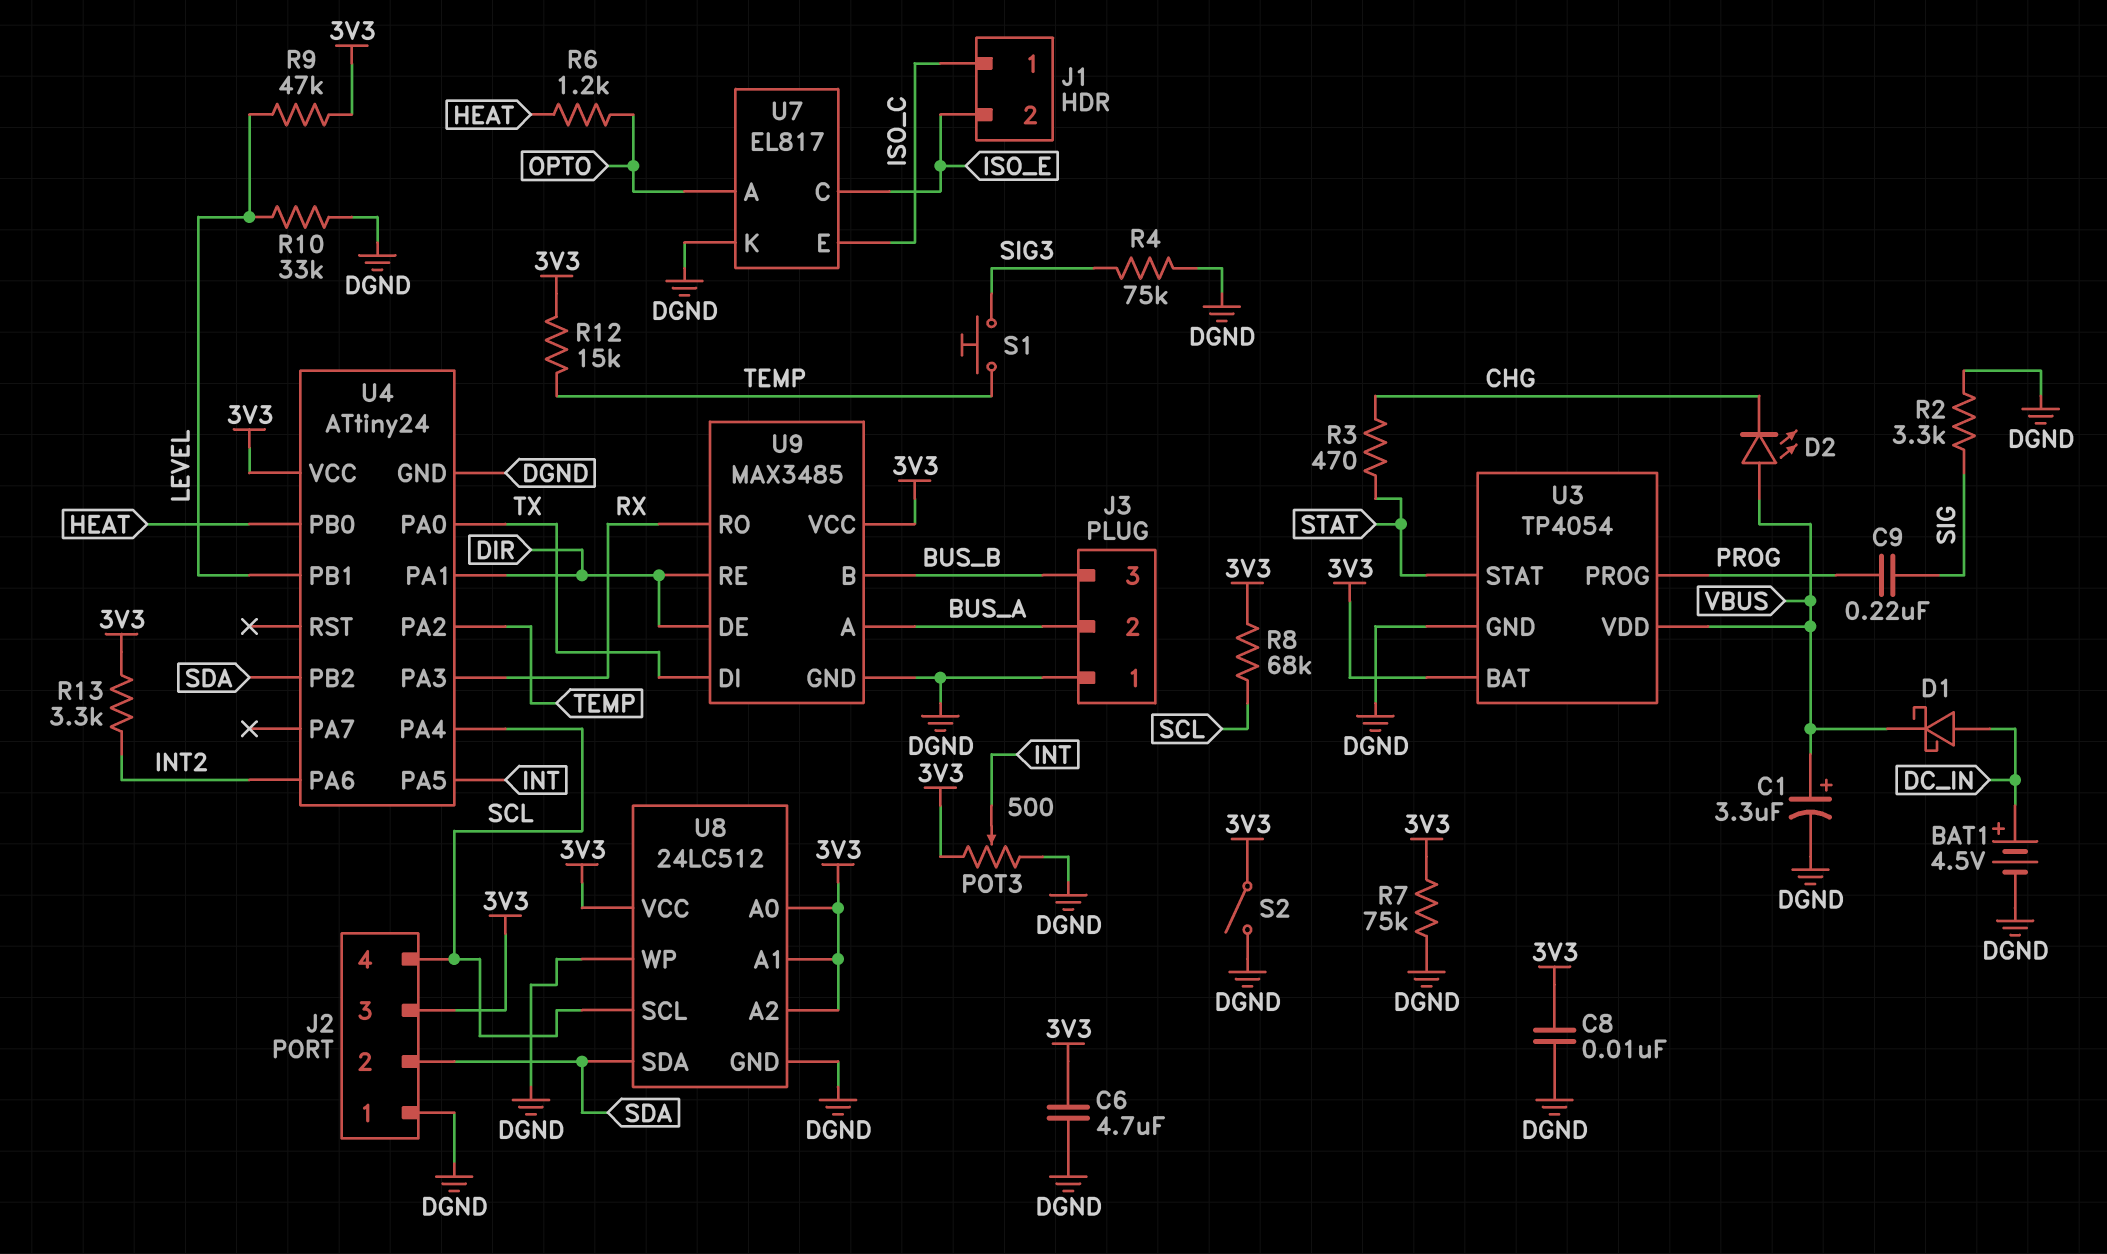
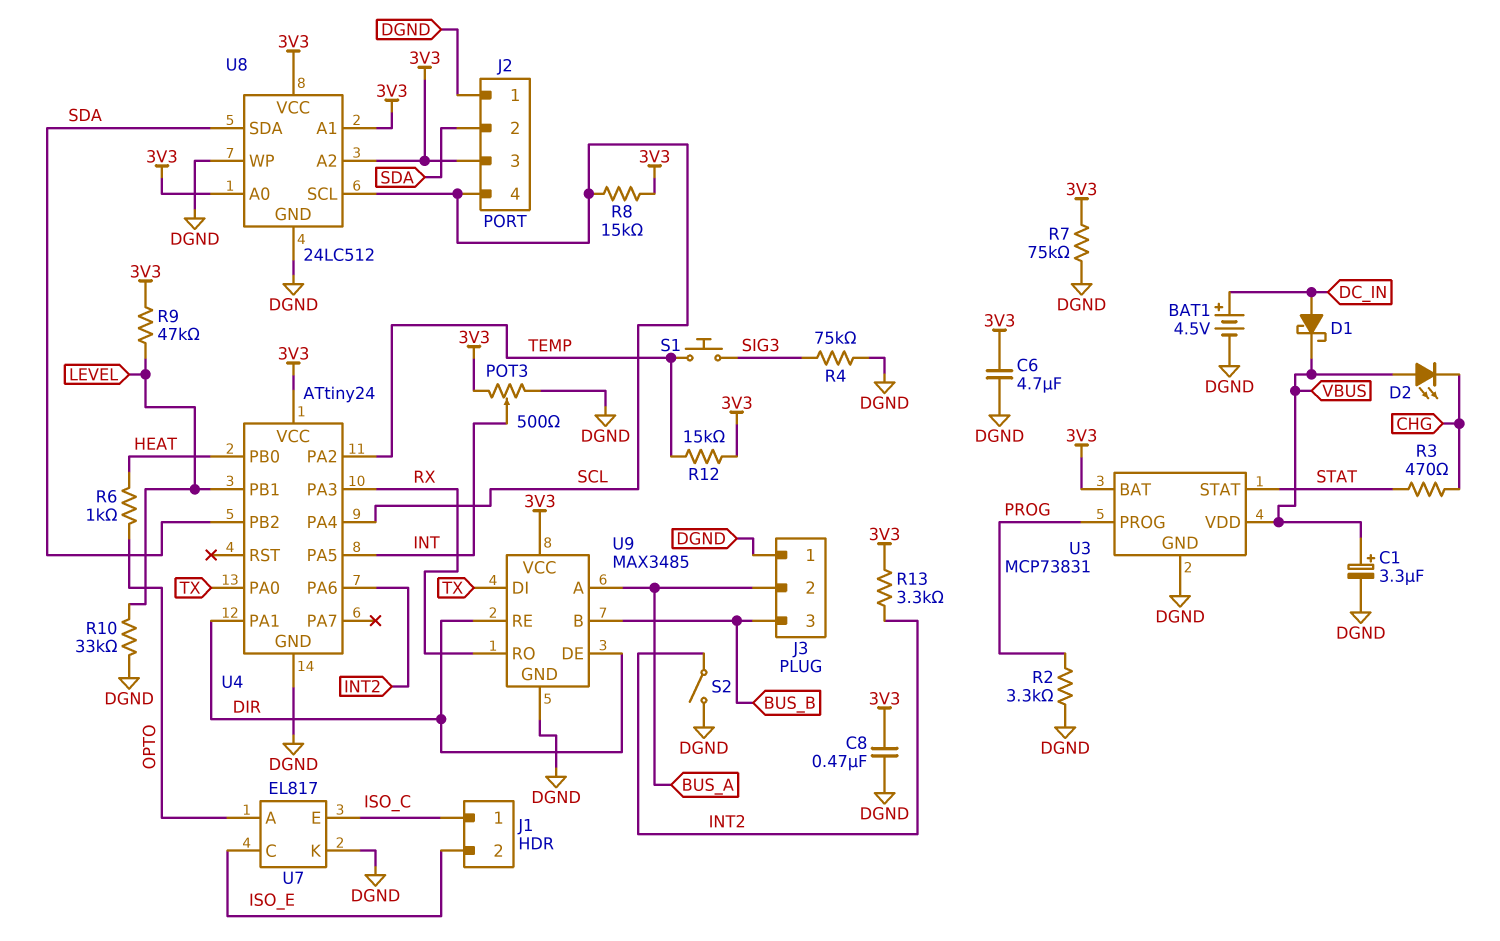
C8: 10nF (3V3, DGND) -> 470nF (3V3, DGND)
C9: 220nF (PROG, SIG) -> none
R2: 3.3k (DGND, SIG) -> 3.3k (DGND, PROG)
R6: 1.2k (HEAT, OPTO) -> 1k (HEAT, OPTO)
R8: 68k (3V3, SCL) -> 15k (3V3, SCL)
S2: switch (3V3, DGND) -> switch (DGND, INT2)
U3: TP4054 -> MCP73831

